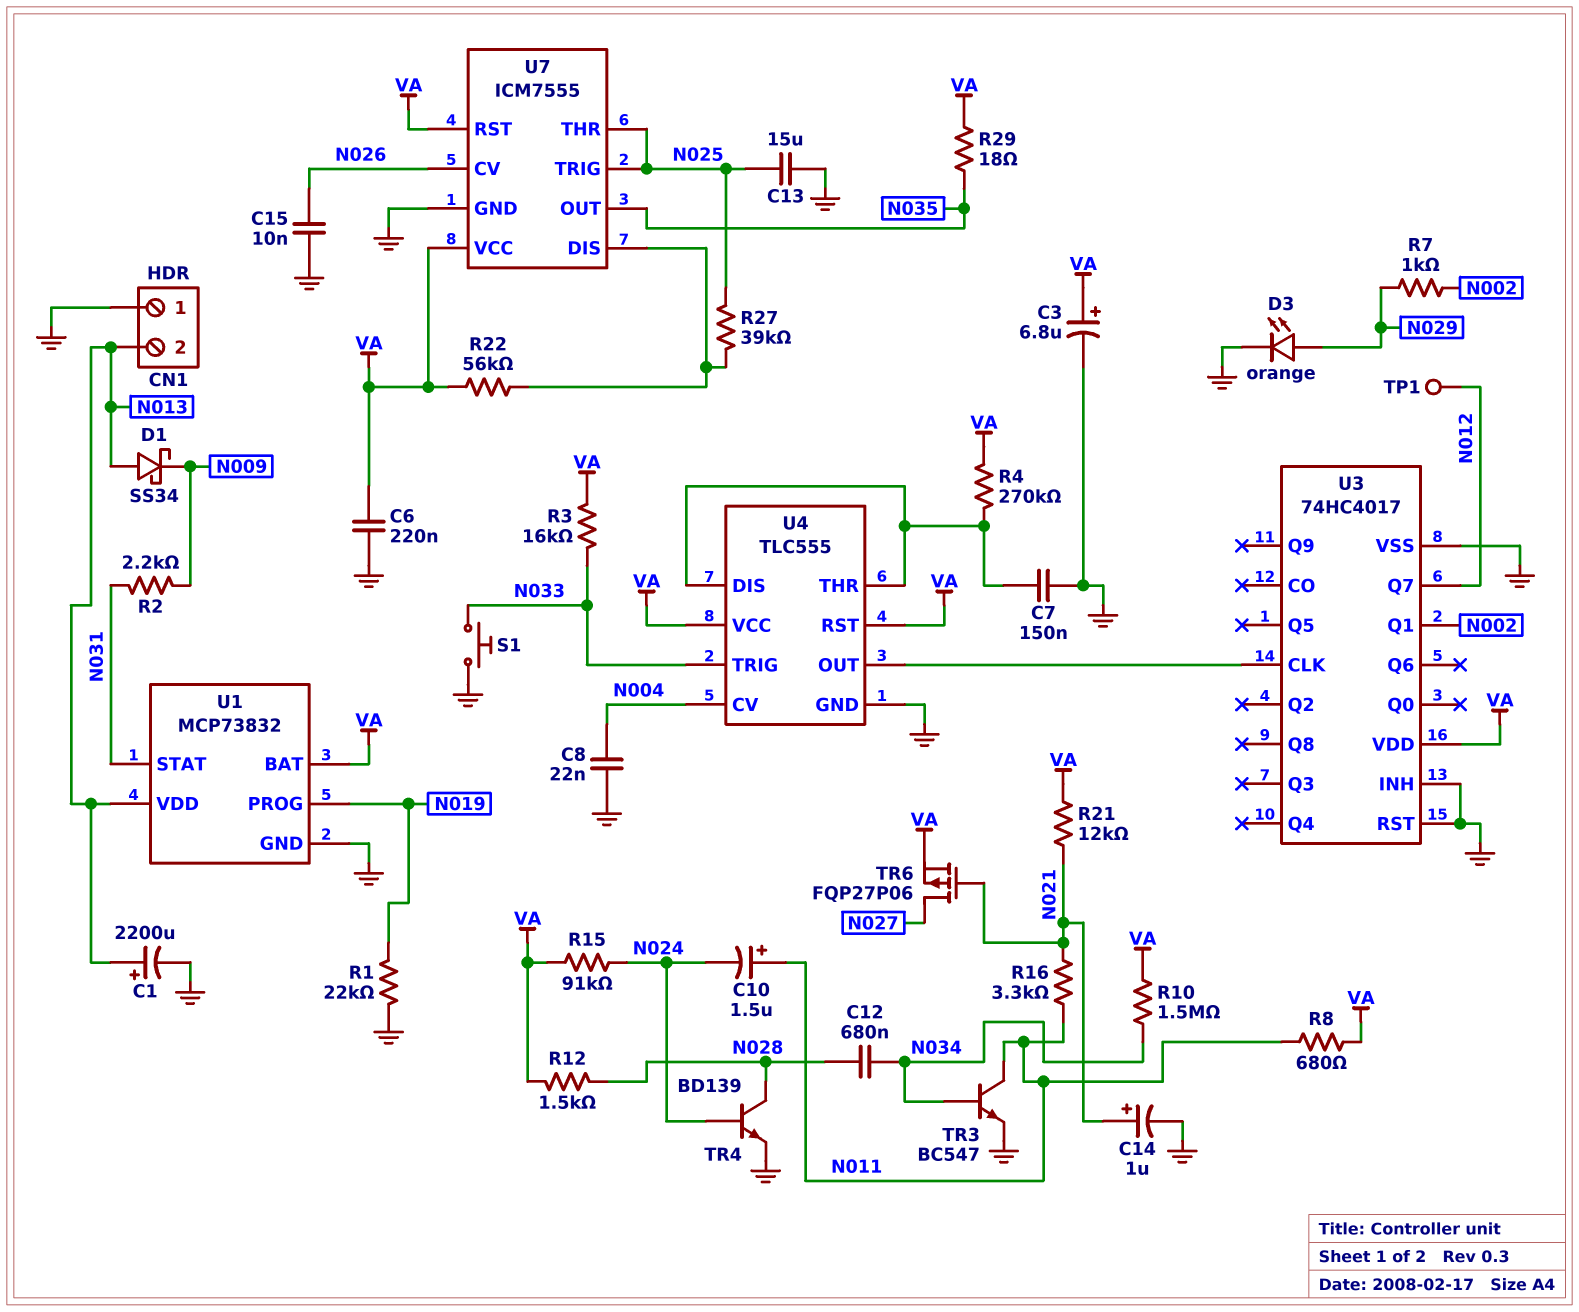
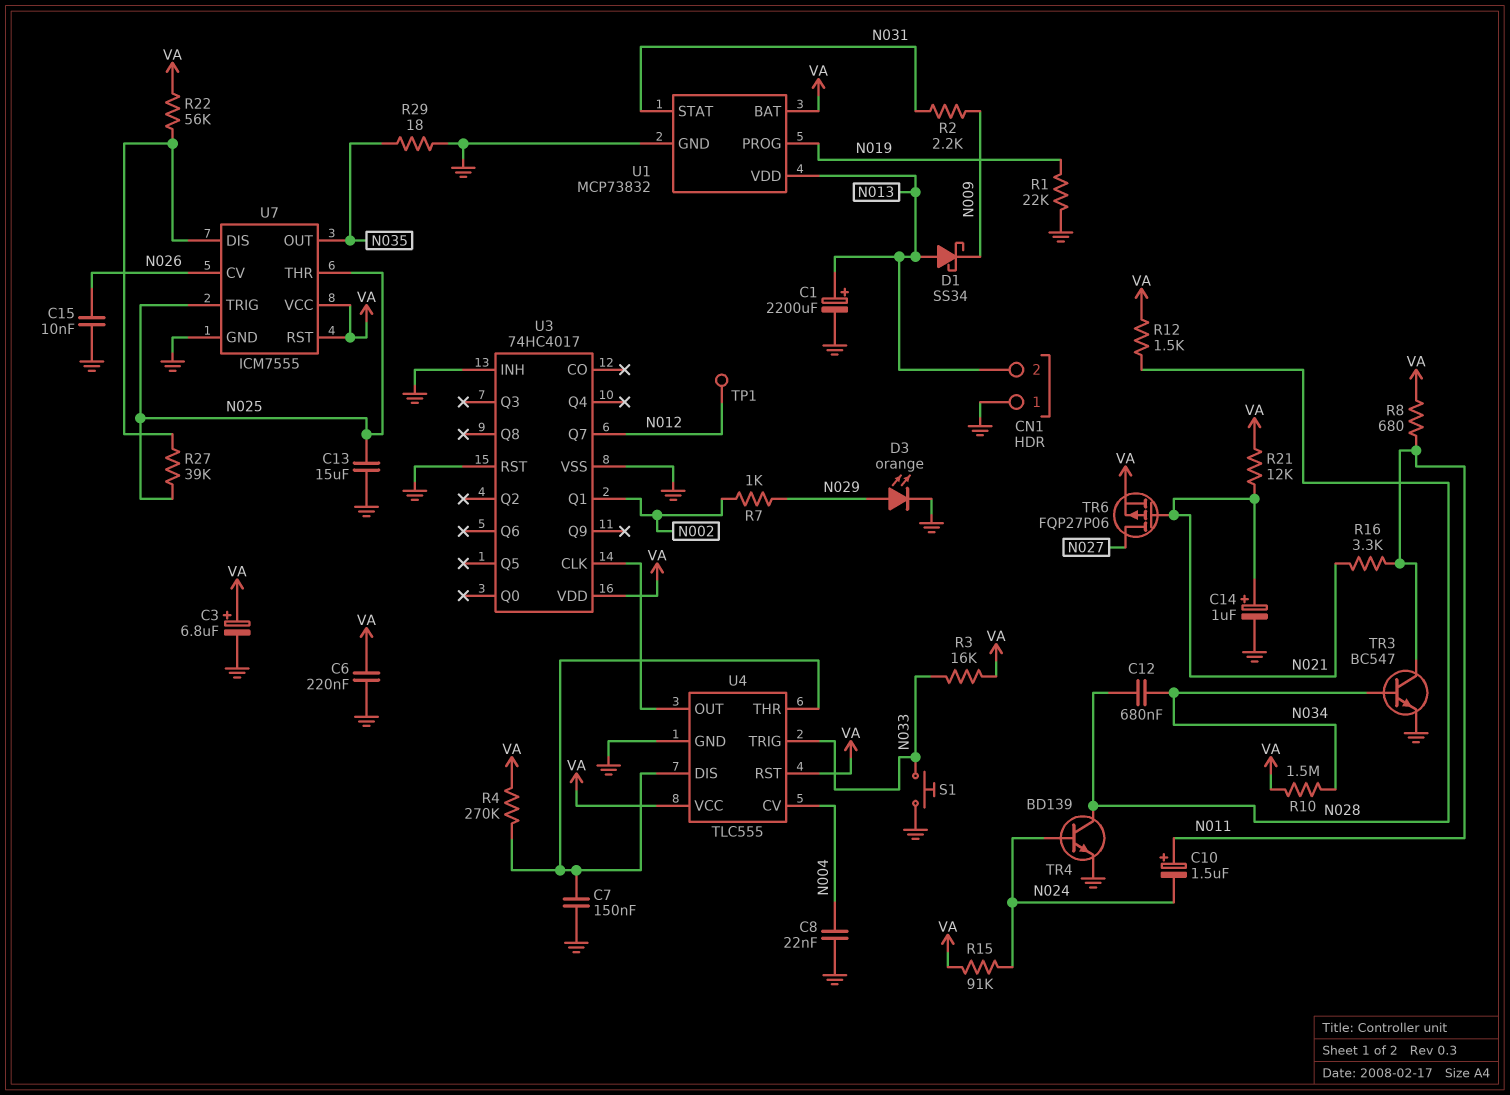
R29: 18 (N035, VA) -> 18 (GND, N035)

